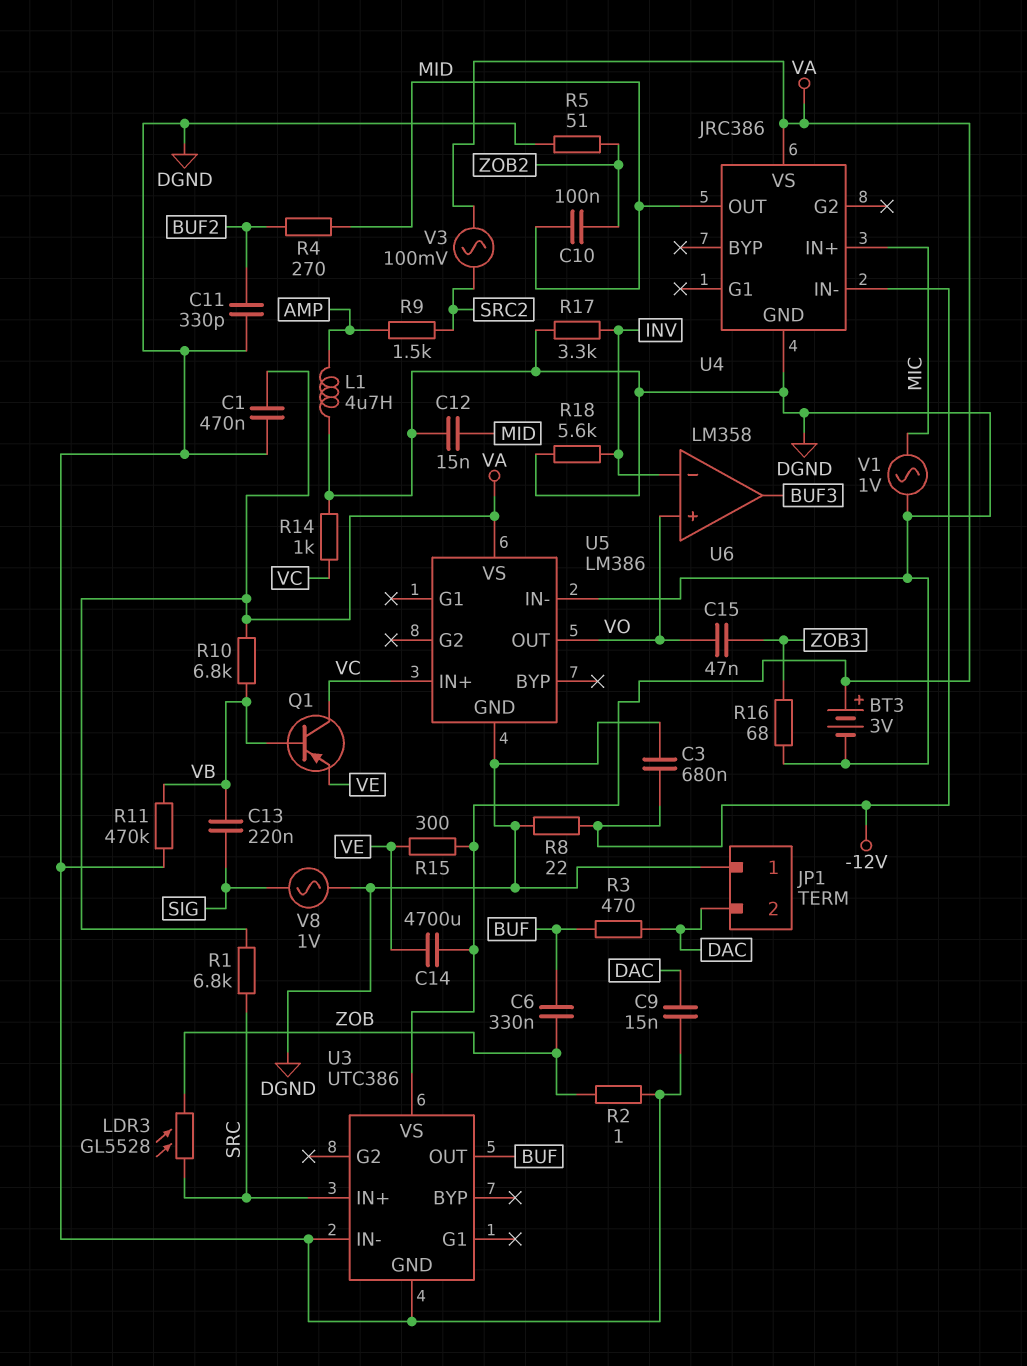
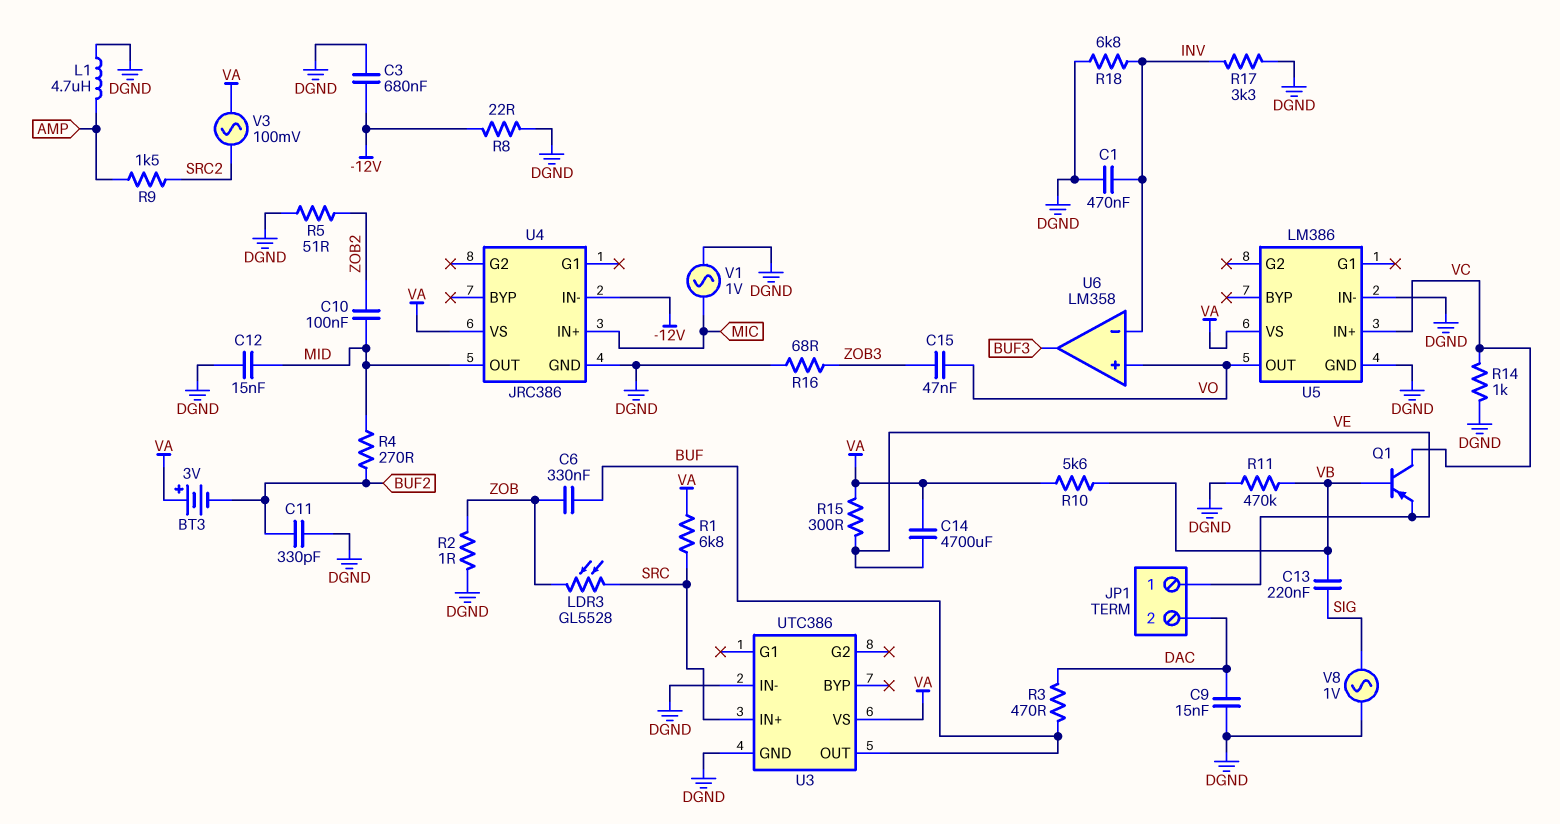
BT3: 3V (plus VA, minus DGND) -> 3V (plus VA, minus BUF2)
C1: 470nF (DGND, VA) -> 470nF (DGND, INV)
JP1 pin 1: DGND -> VE
R10: 6.8k (VA, VB) -> 5.6k (VA, VB)
R18: 5.6k (DGND, INV) -> 6.8k (DGND, INV)

